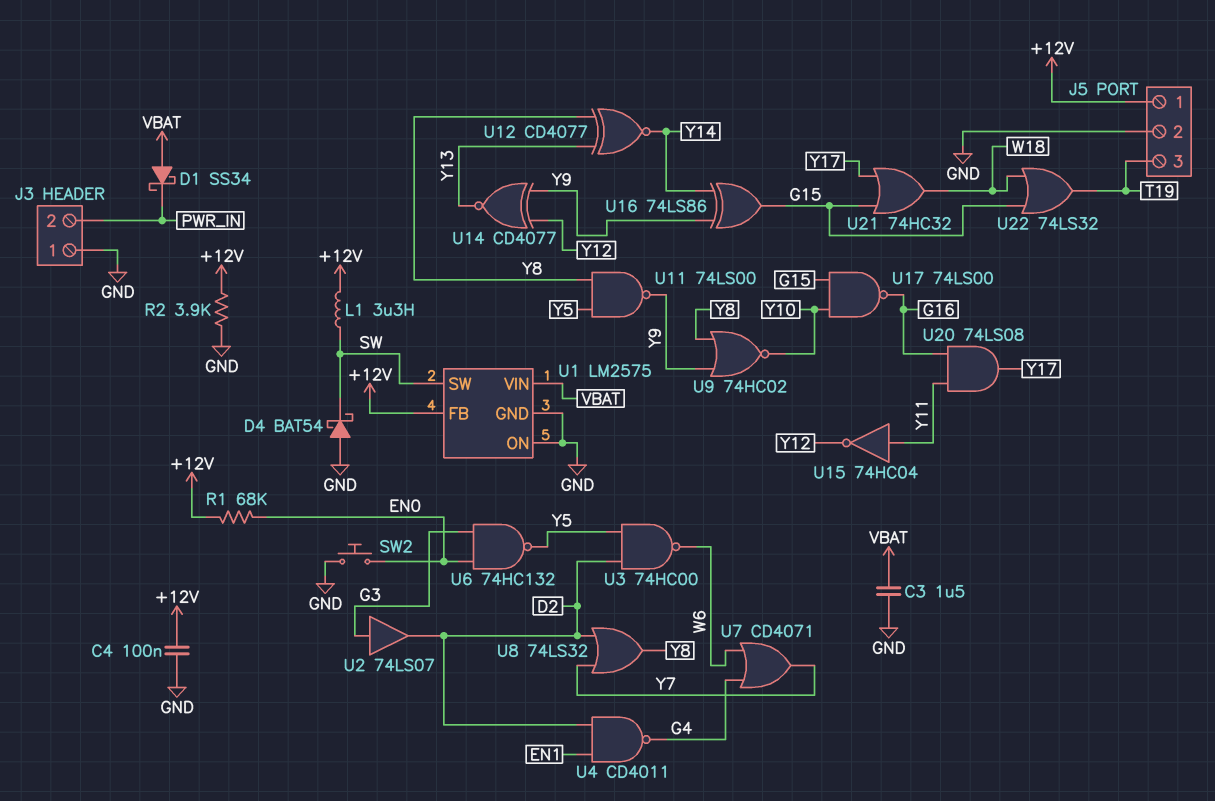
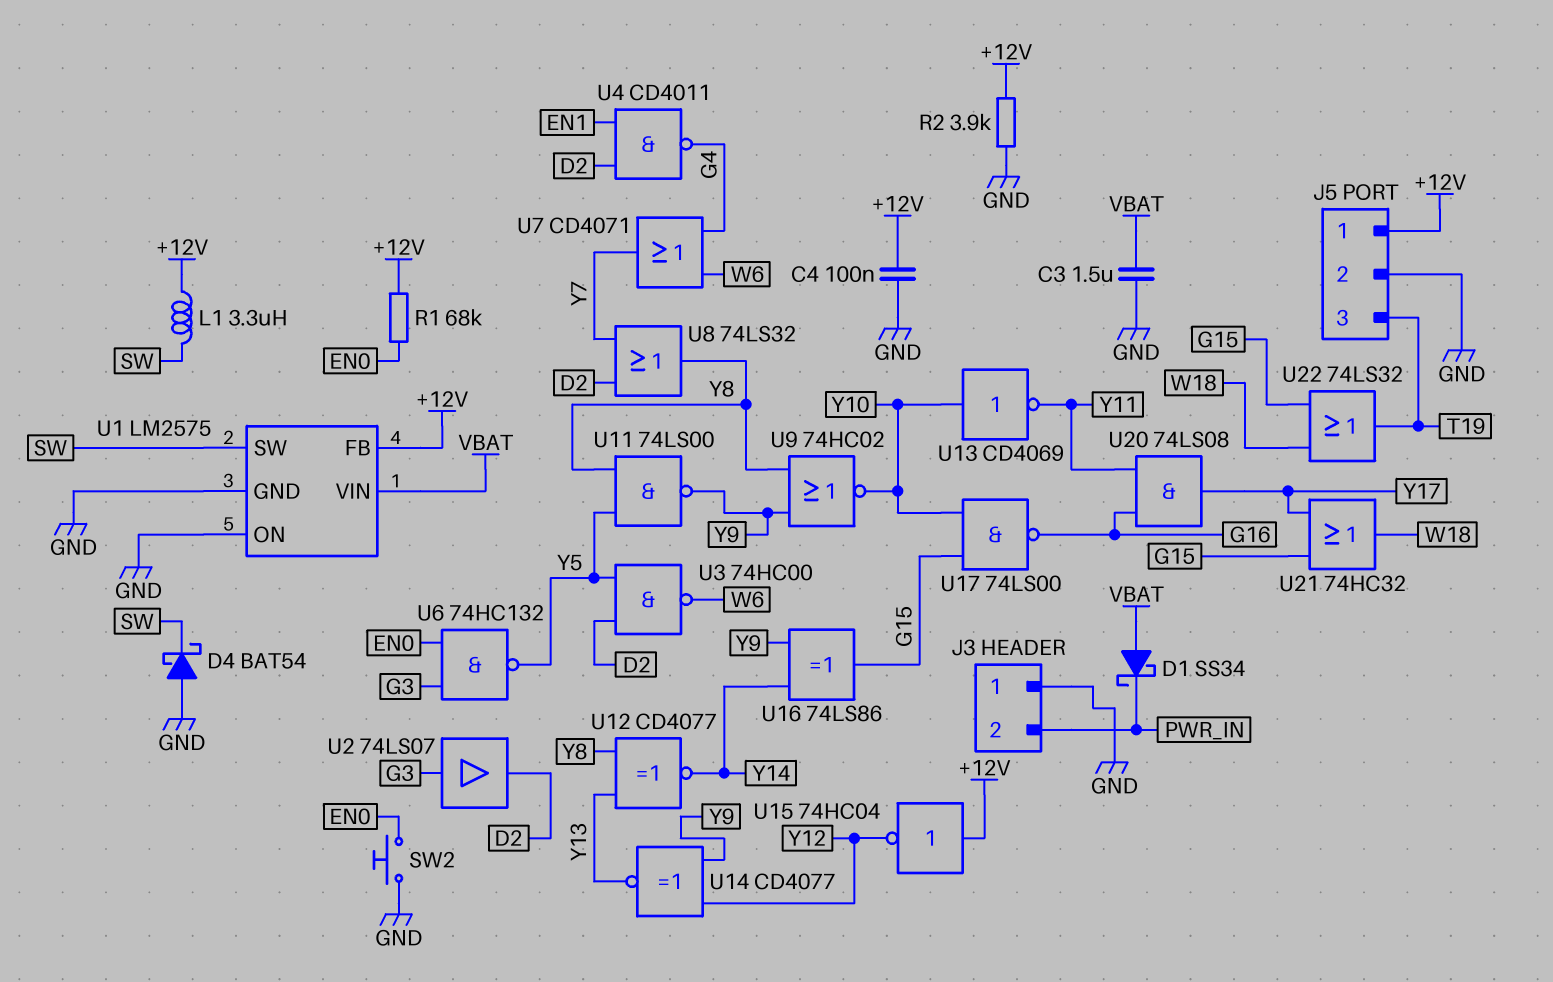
U13: none -> NOT CD4069 (in Y10, out Y11)
U15: NOT 74HC04 (in Y11, out Y12) -> NOT 74HC04 (in +12V, out Y12)

